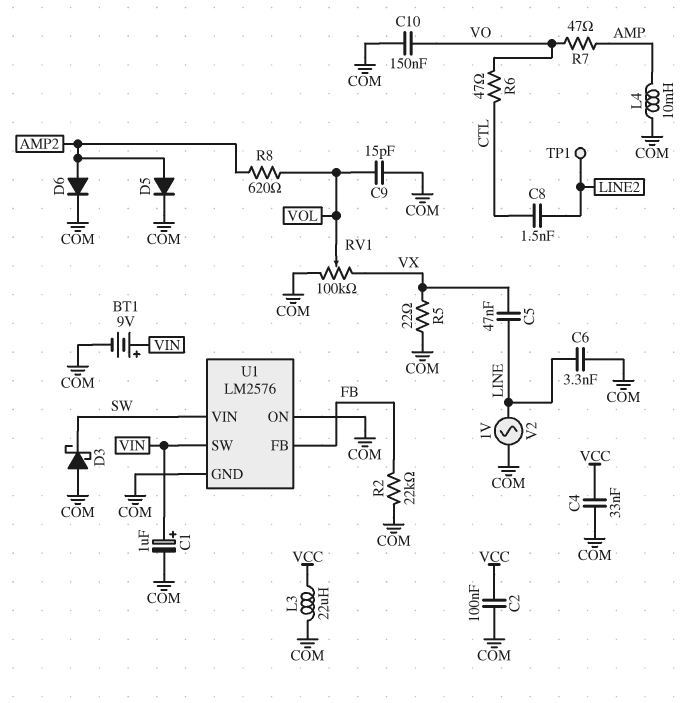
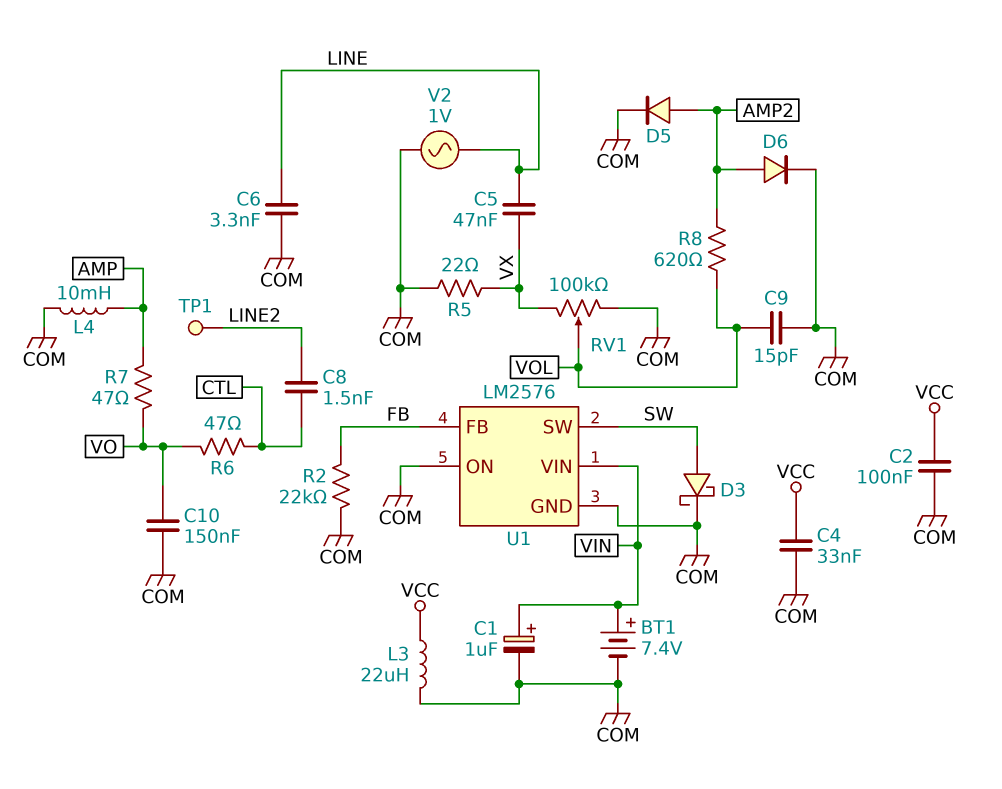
BT1: 9V (plus VIN, minus COM) -> 7.4V (plus VIN, minus COM)
D3: schottky (A COM, K SW) -> schottky (A SW, K COM)
U1 pin SW: VIN -> SW
U1 pin VIN: SW -> VIN

